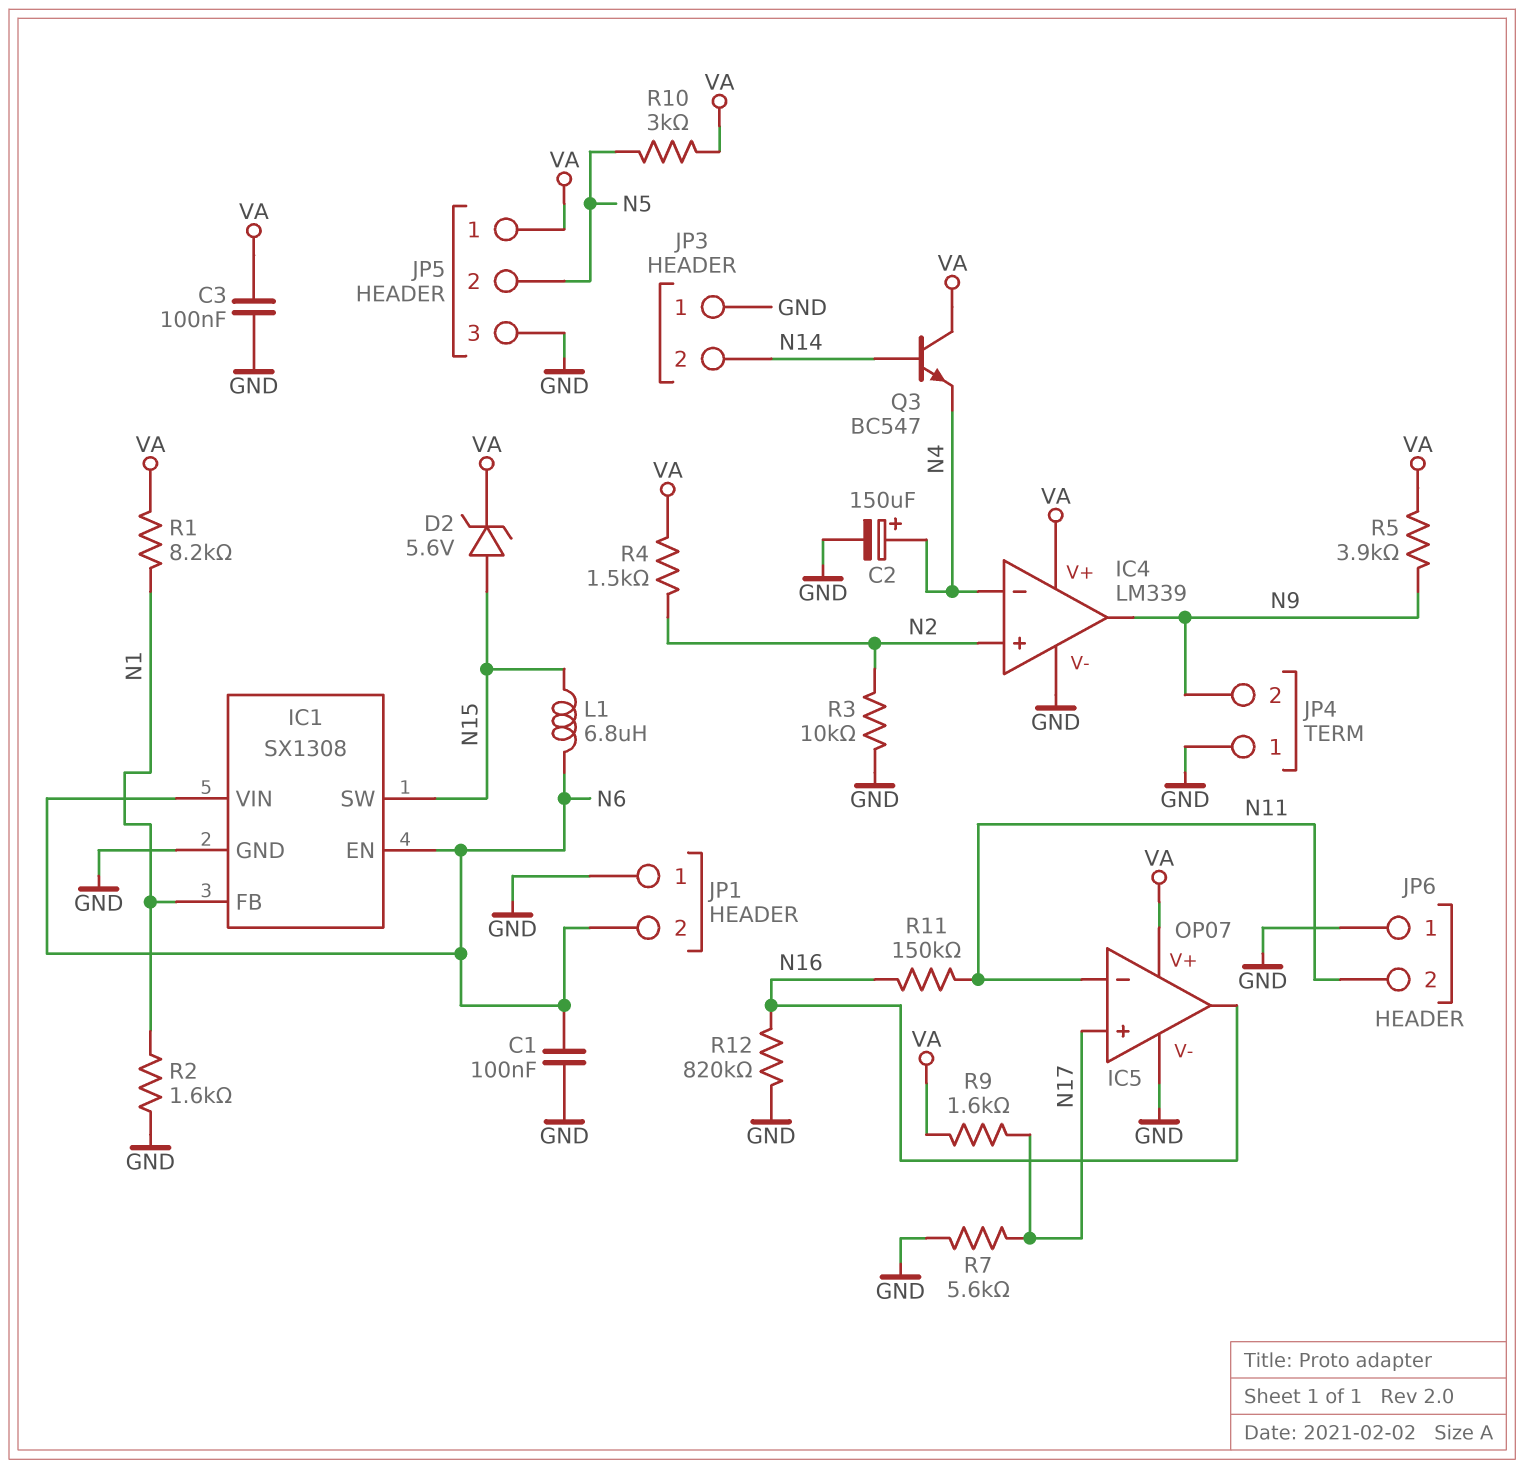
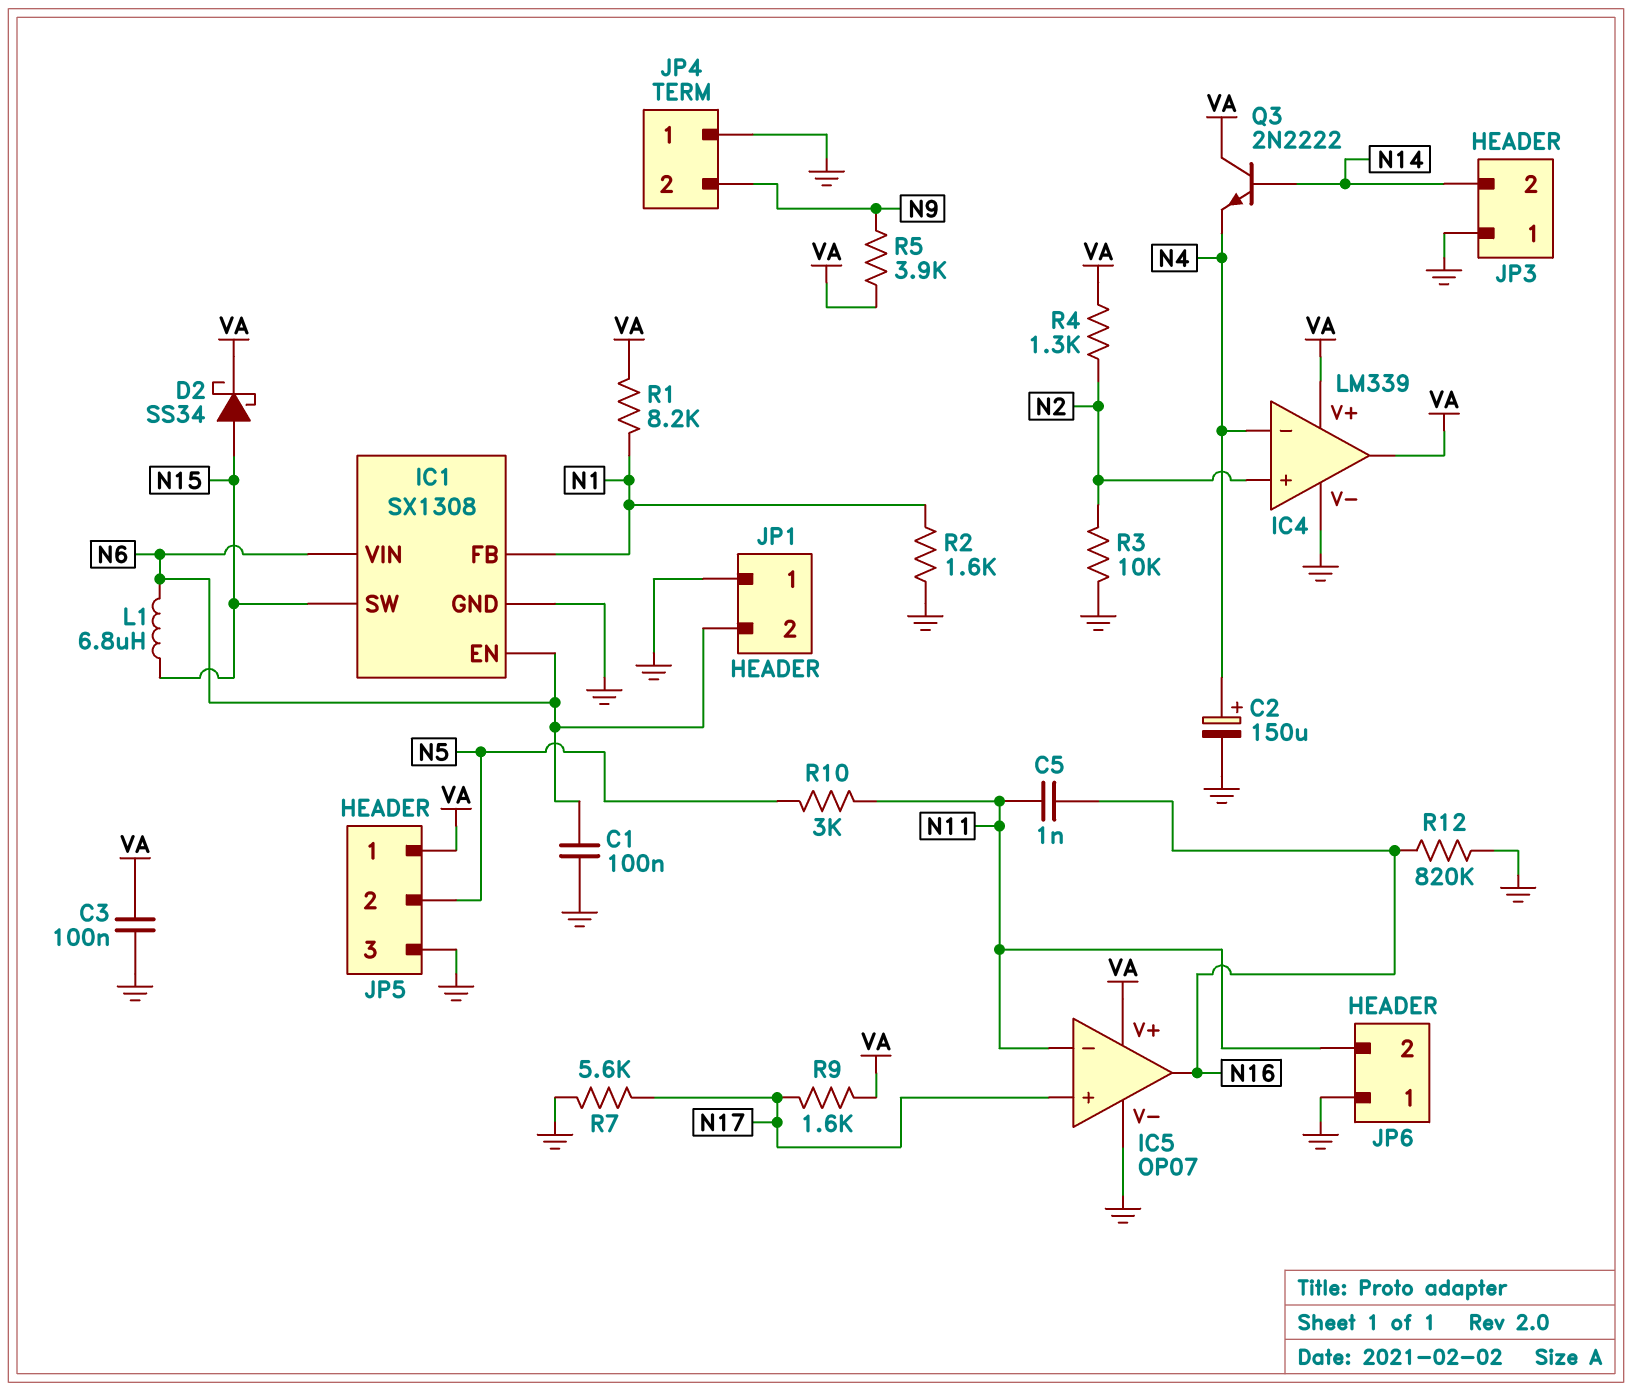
C5: none -> 1nF (N11, N16)
D2: zener 5.6V (A N15, K VA) -> schottky SS34 (A N15, K VA)
IC4 pin out: N9 -> VA
Q3: NPN BC547 (B N14, C VA, E N4) -> NPN 2N2222 (B N14, C VA, E N4)
R4: 1.5k (N2, VA) -> 1.3k (N2, VA)
R10: 3k (N5, VA) -> 3k (N5, N11)
R11: 150k (N11, N16) -> none

